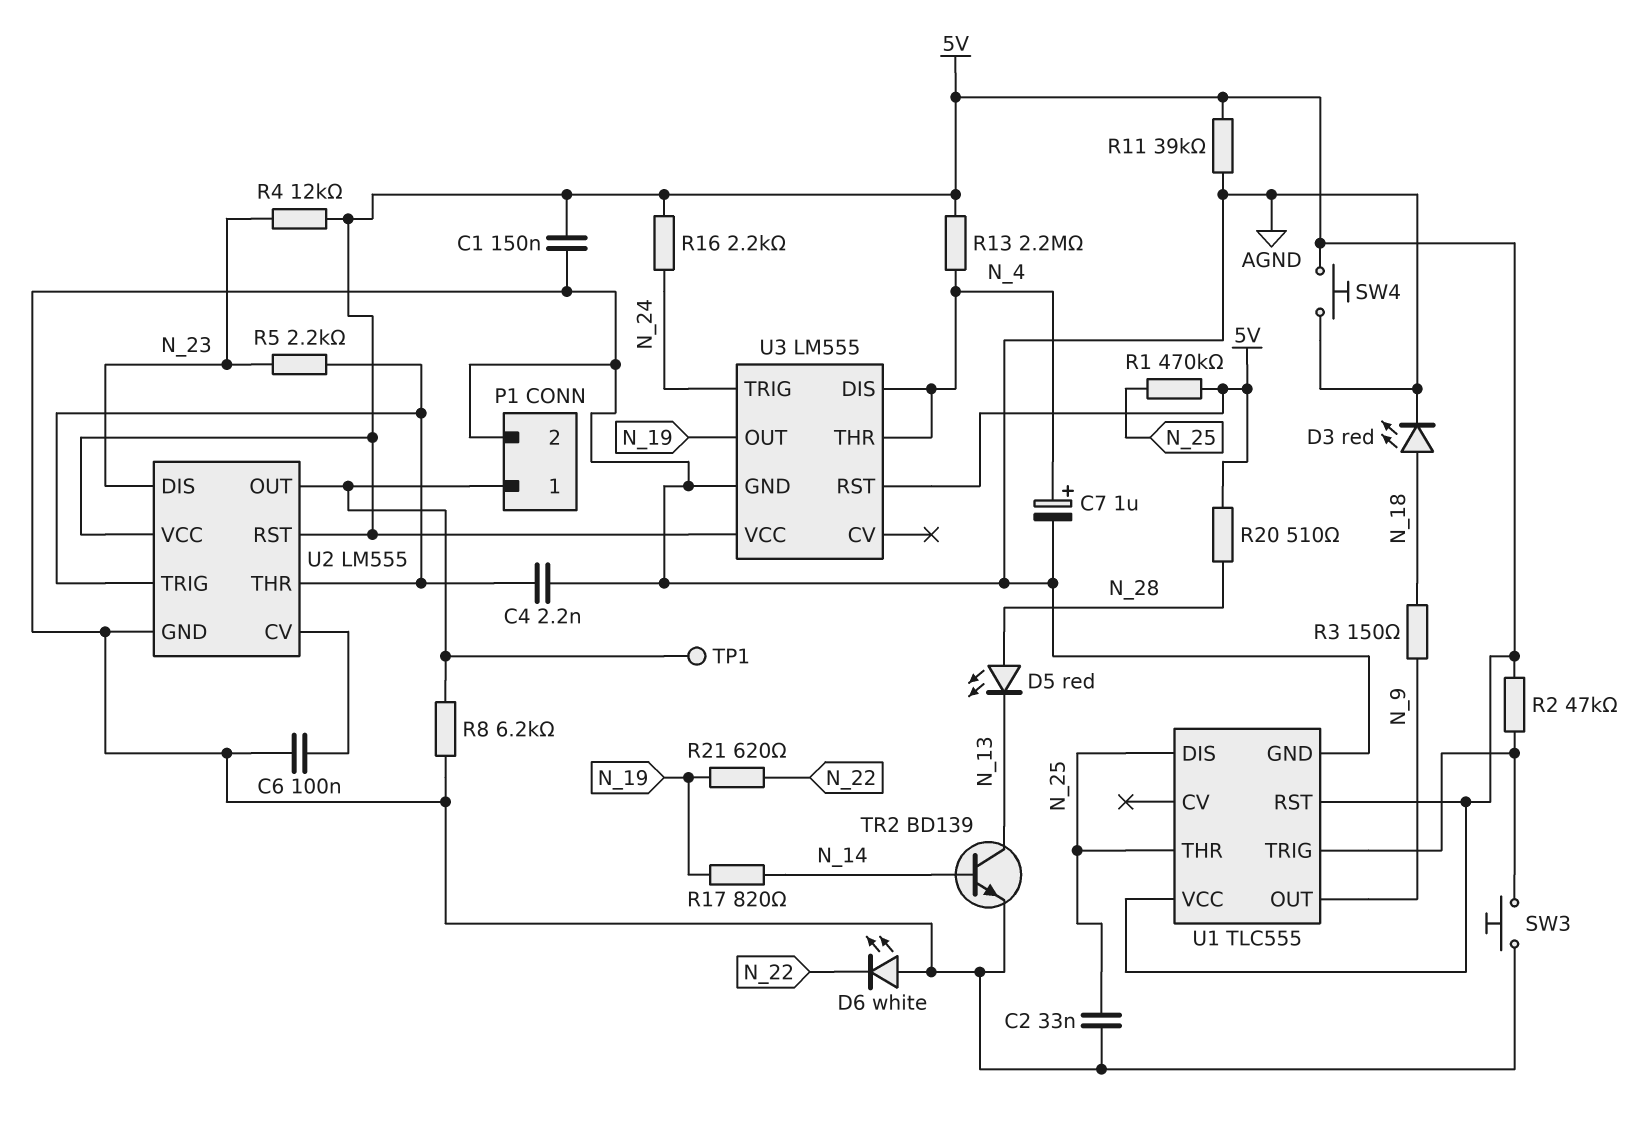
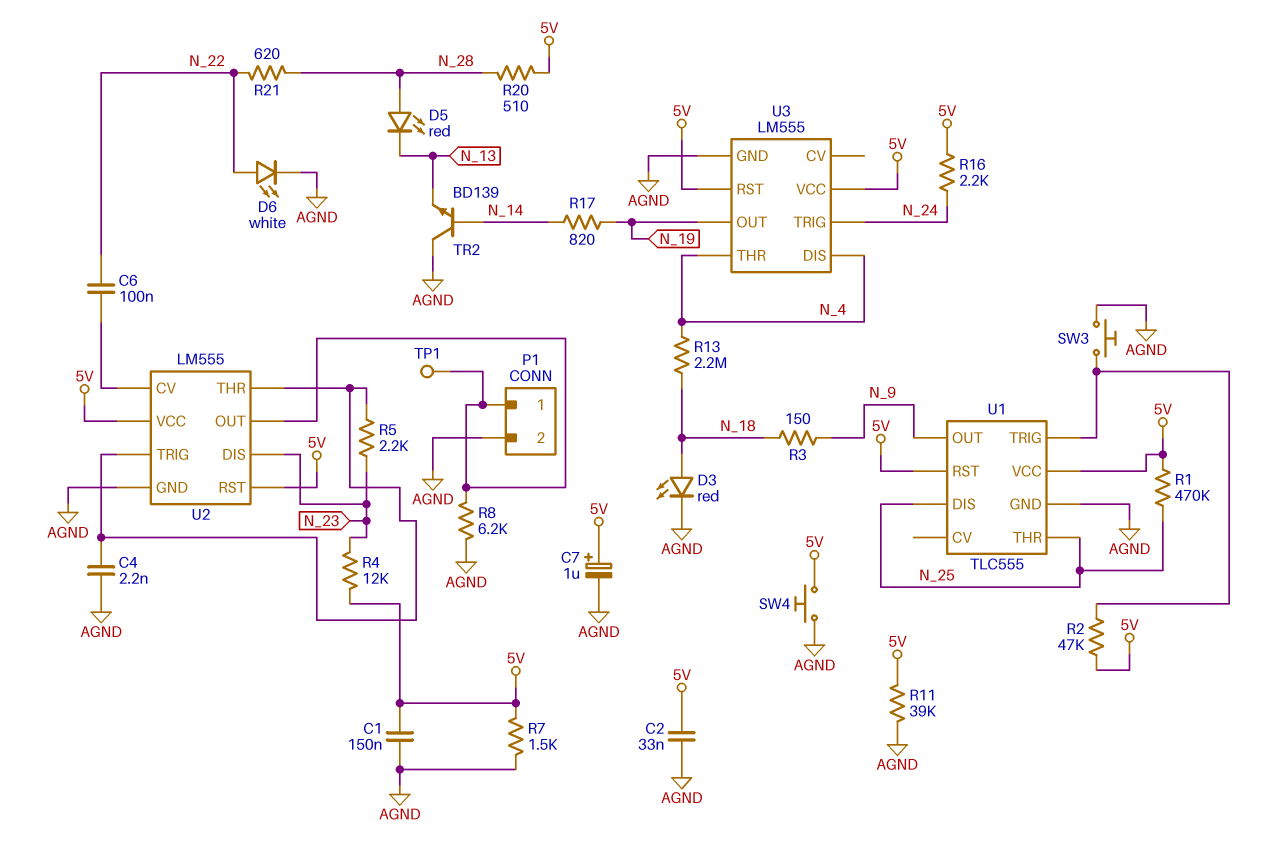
C2: 33nF (AGND, N_25) -> 33nF (5V, AGND)
C6: 100nF (AGND, U2/CV) -> 100nF (N_22, U2/CV)
C7: 1uF (plus N_4, minus AGND) -> 1uF (plus 5V, minus AGND)
D6: LED white (A AGND, K N_22) -> LED white (A N_22, K AGND)
R7: none -> 1.5k (5V, AGND)
R13: 2.2M (5V, N_4) -> 2.2M (N_4, N_18)
R21: 620 (N_19, N_22) -> 620 (N_22, N_28)
TR2: NPN BD139 (B N_14, C N_13, E AGND) -> NPN BD139 (B N_14, C AGND, E N_13)

